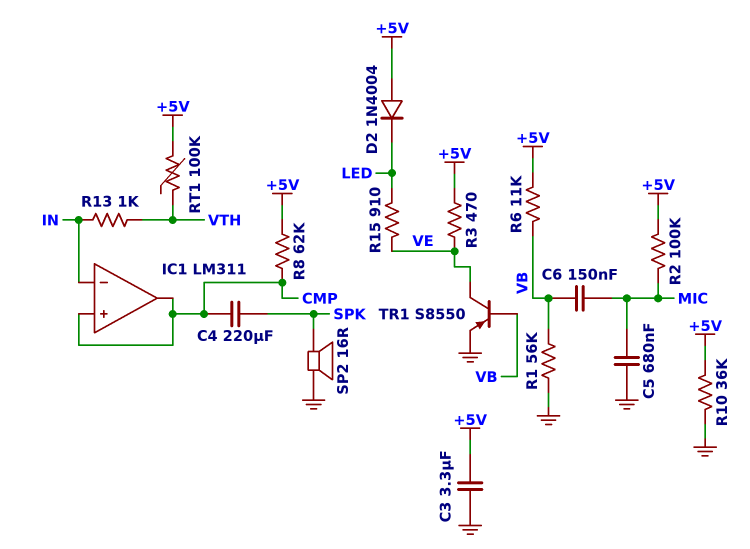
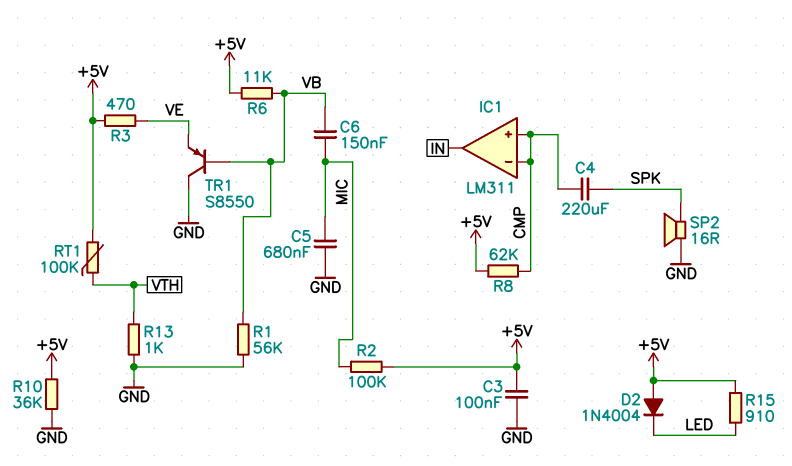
C3: 3.3uF (+5V, GND) -> 100nF (+5V, GND)
IC1 pin in-: IN -> CMP
IC1 pin out: CMP -> IN
R13: 1k (IN, VTH) -> 1k (GND, VTH)
R15: 910 (LED, VE) -> 910 (+5V, LED)
TR1: PNP S8550 (B VB, C VE, E GND) -> PNP S8550 (B VB, C GND, E VE)

